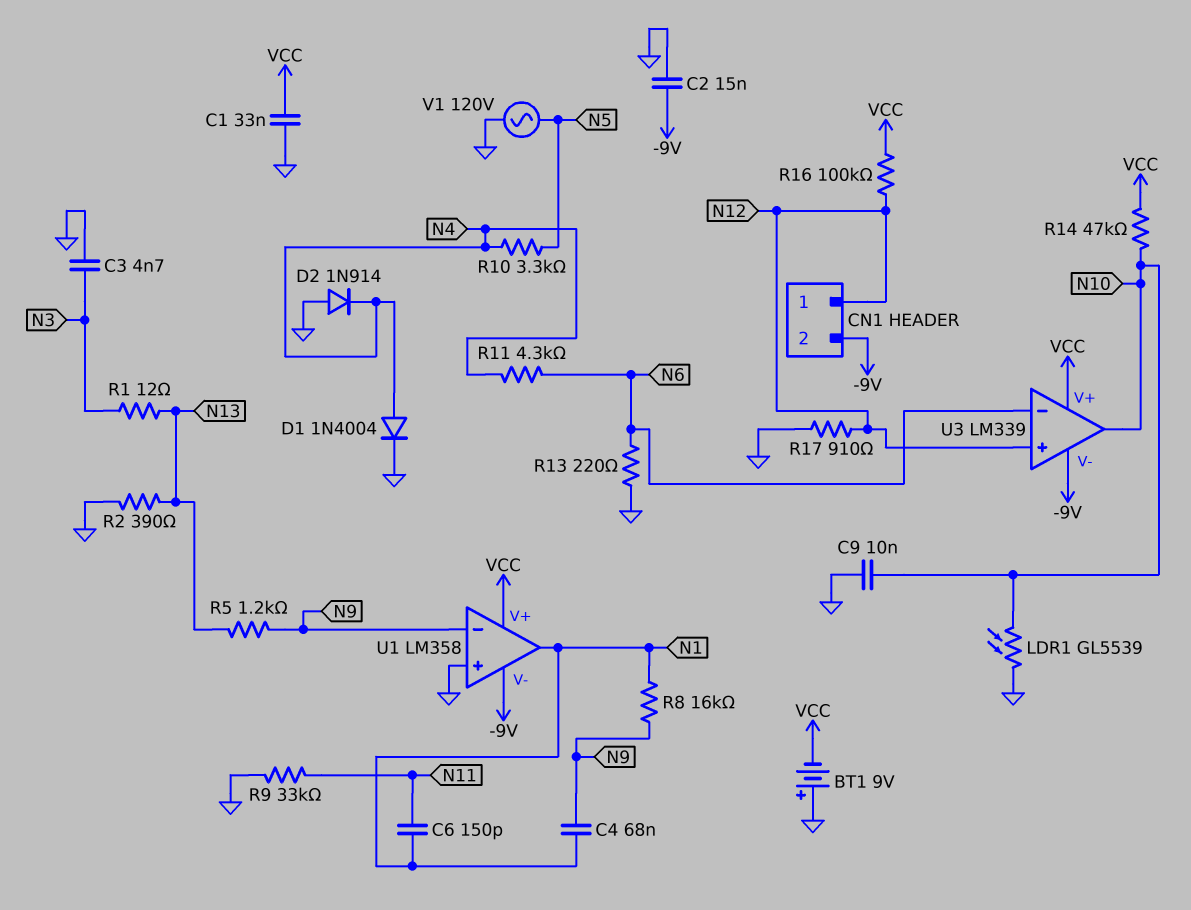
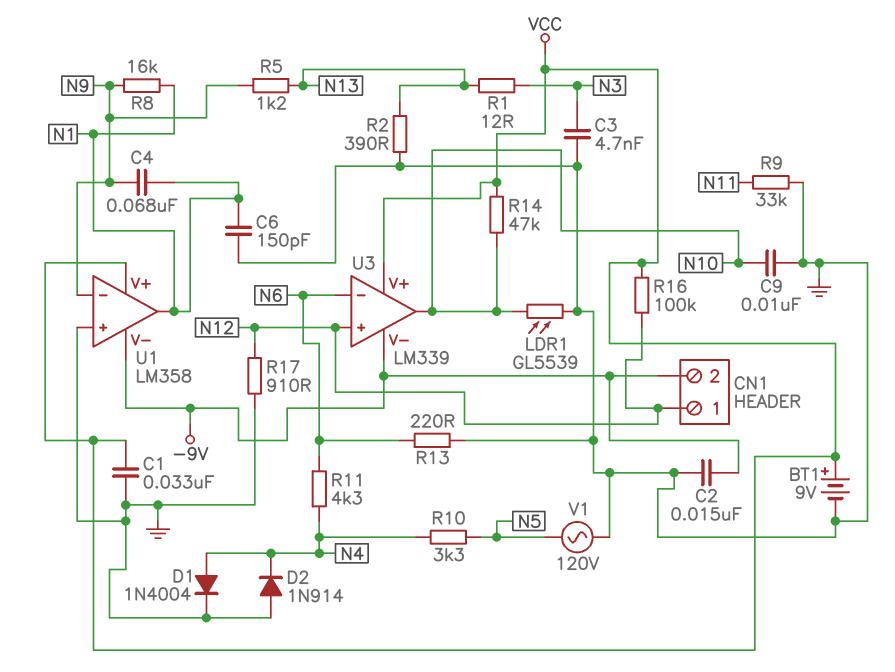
BT1: 9V (plus GND, minus VCC) -> 9V (plus VCC, minus GND)
C6: 150pF (N1, N11) -> 150pF (GND, N1)

